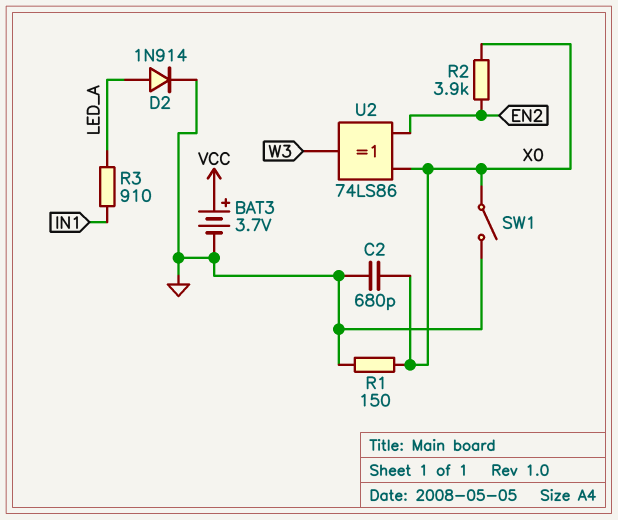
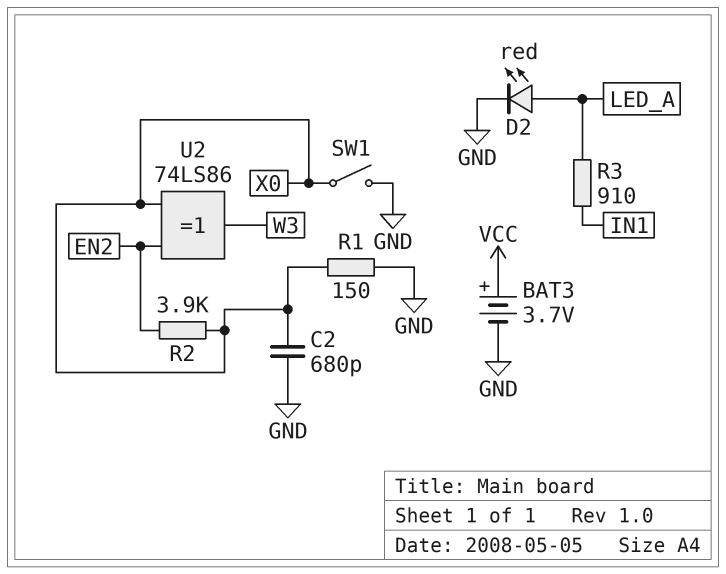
D2: diode 1N914 (A LED_A, K GND) -> LED red (A LED_A, K GND)

